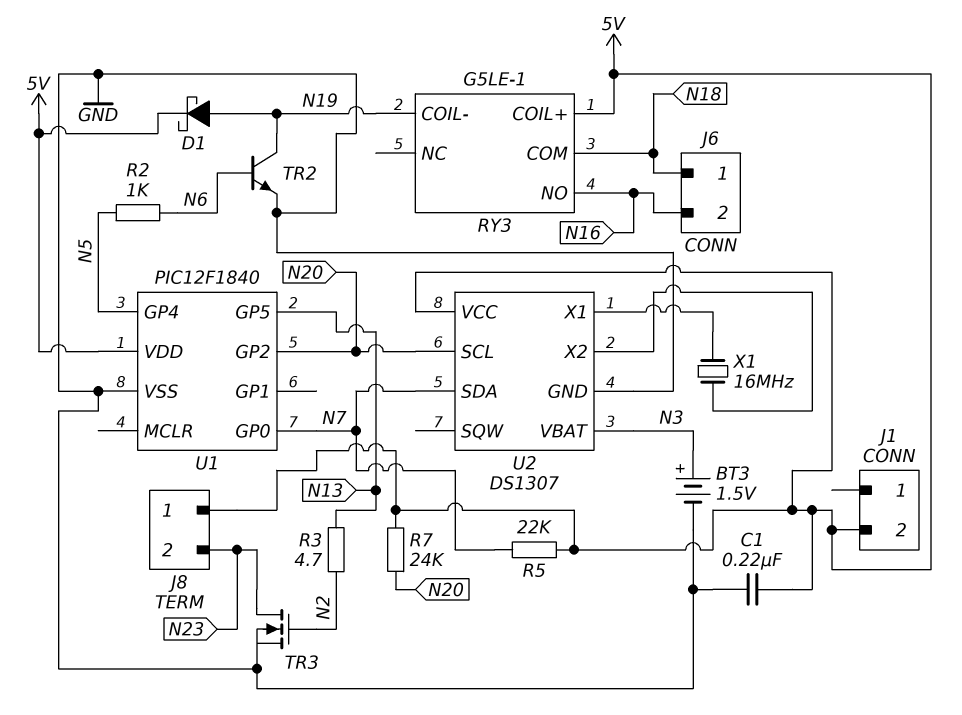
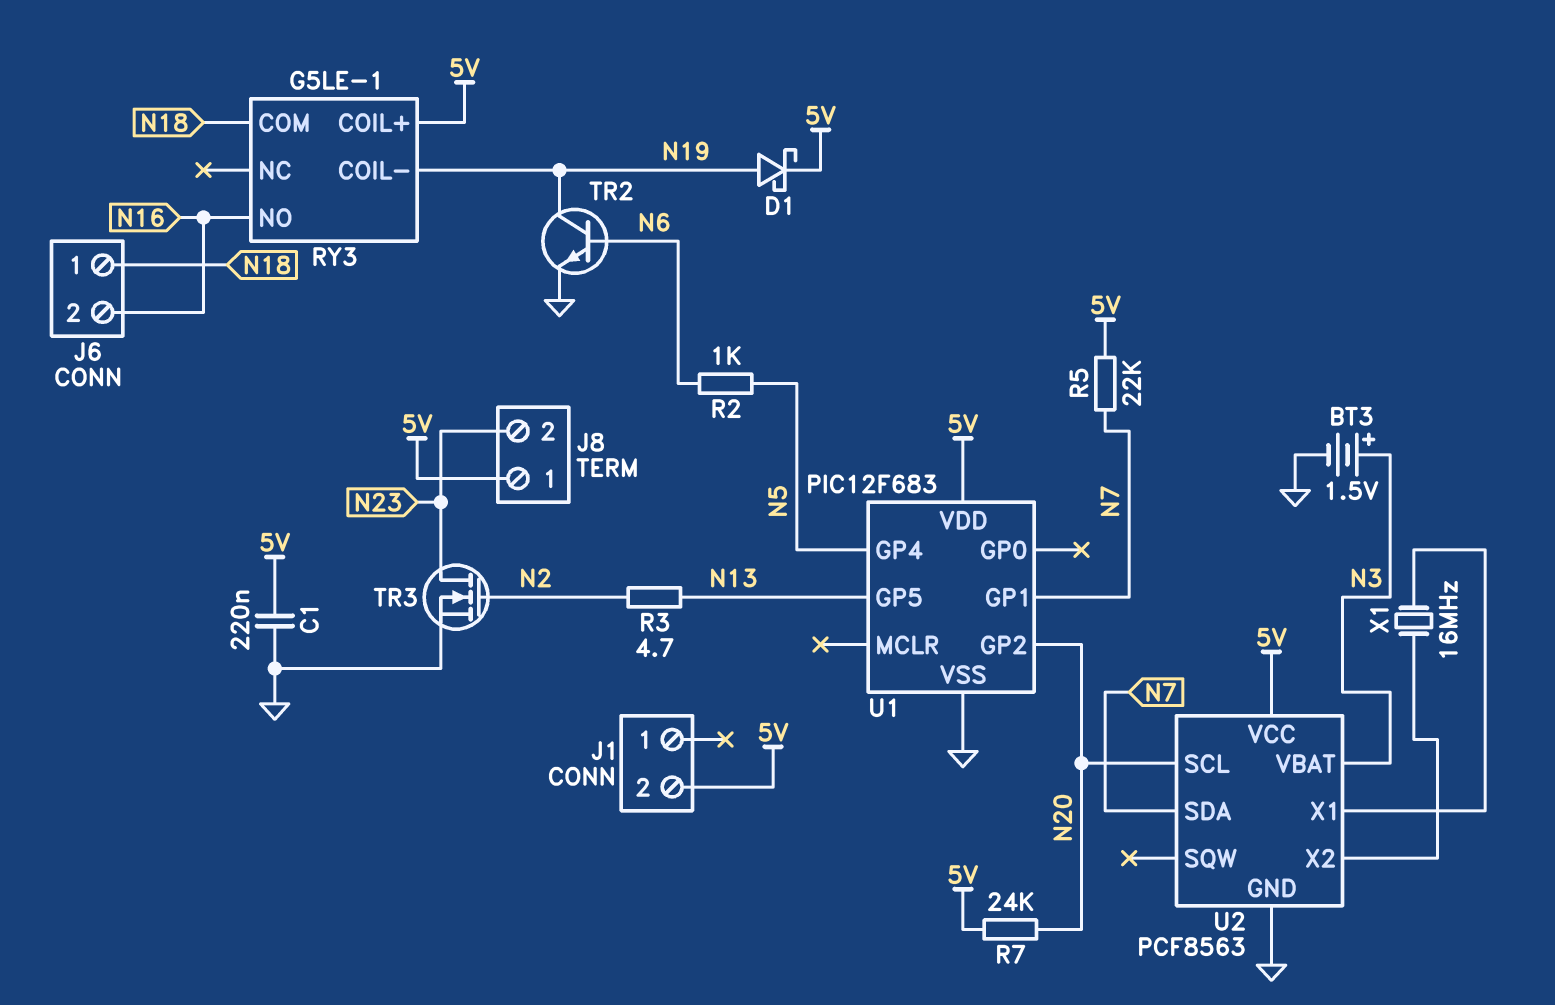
U1: PIC12F1840 -> PIC12F683
U1 pin GP0: N7 -> none
U1 pin GP1: none -> N7
U2: DS1307 -> PCF8563

